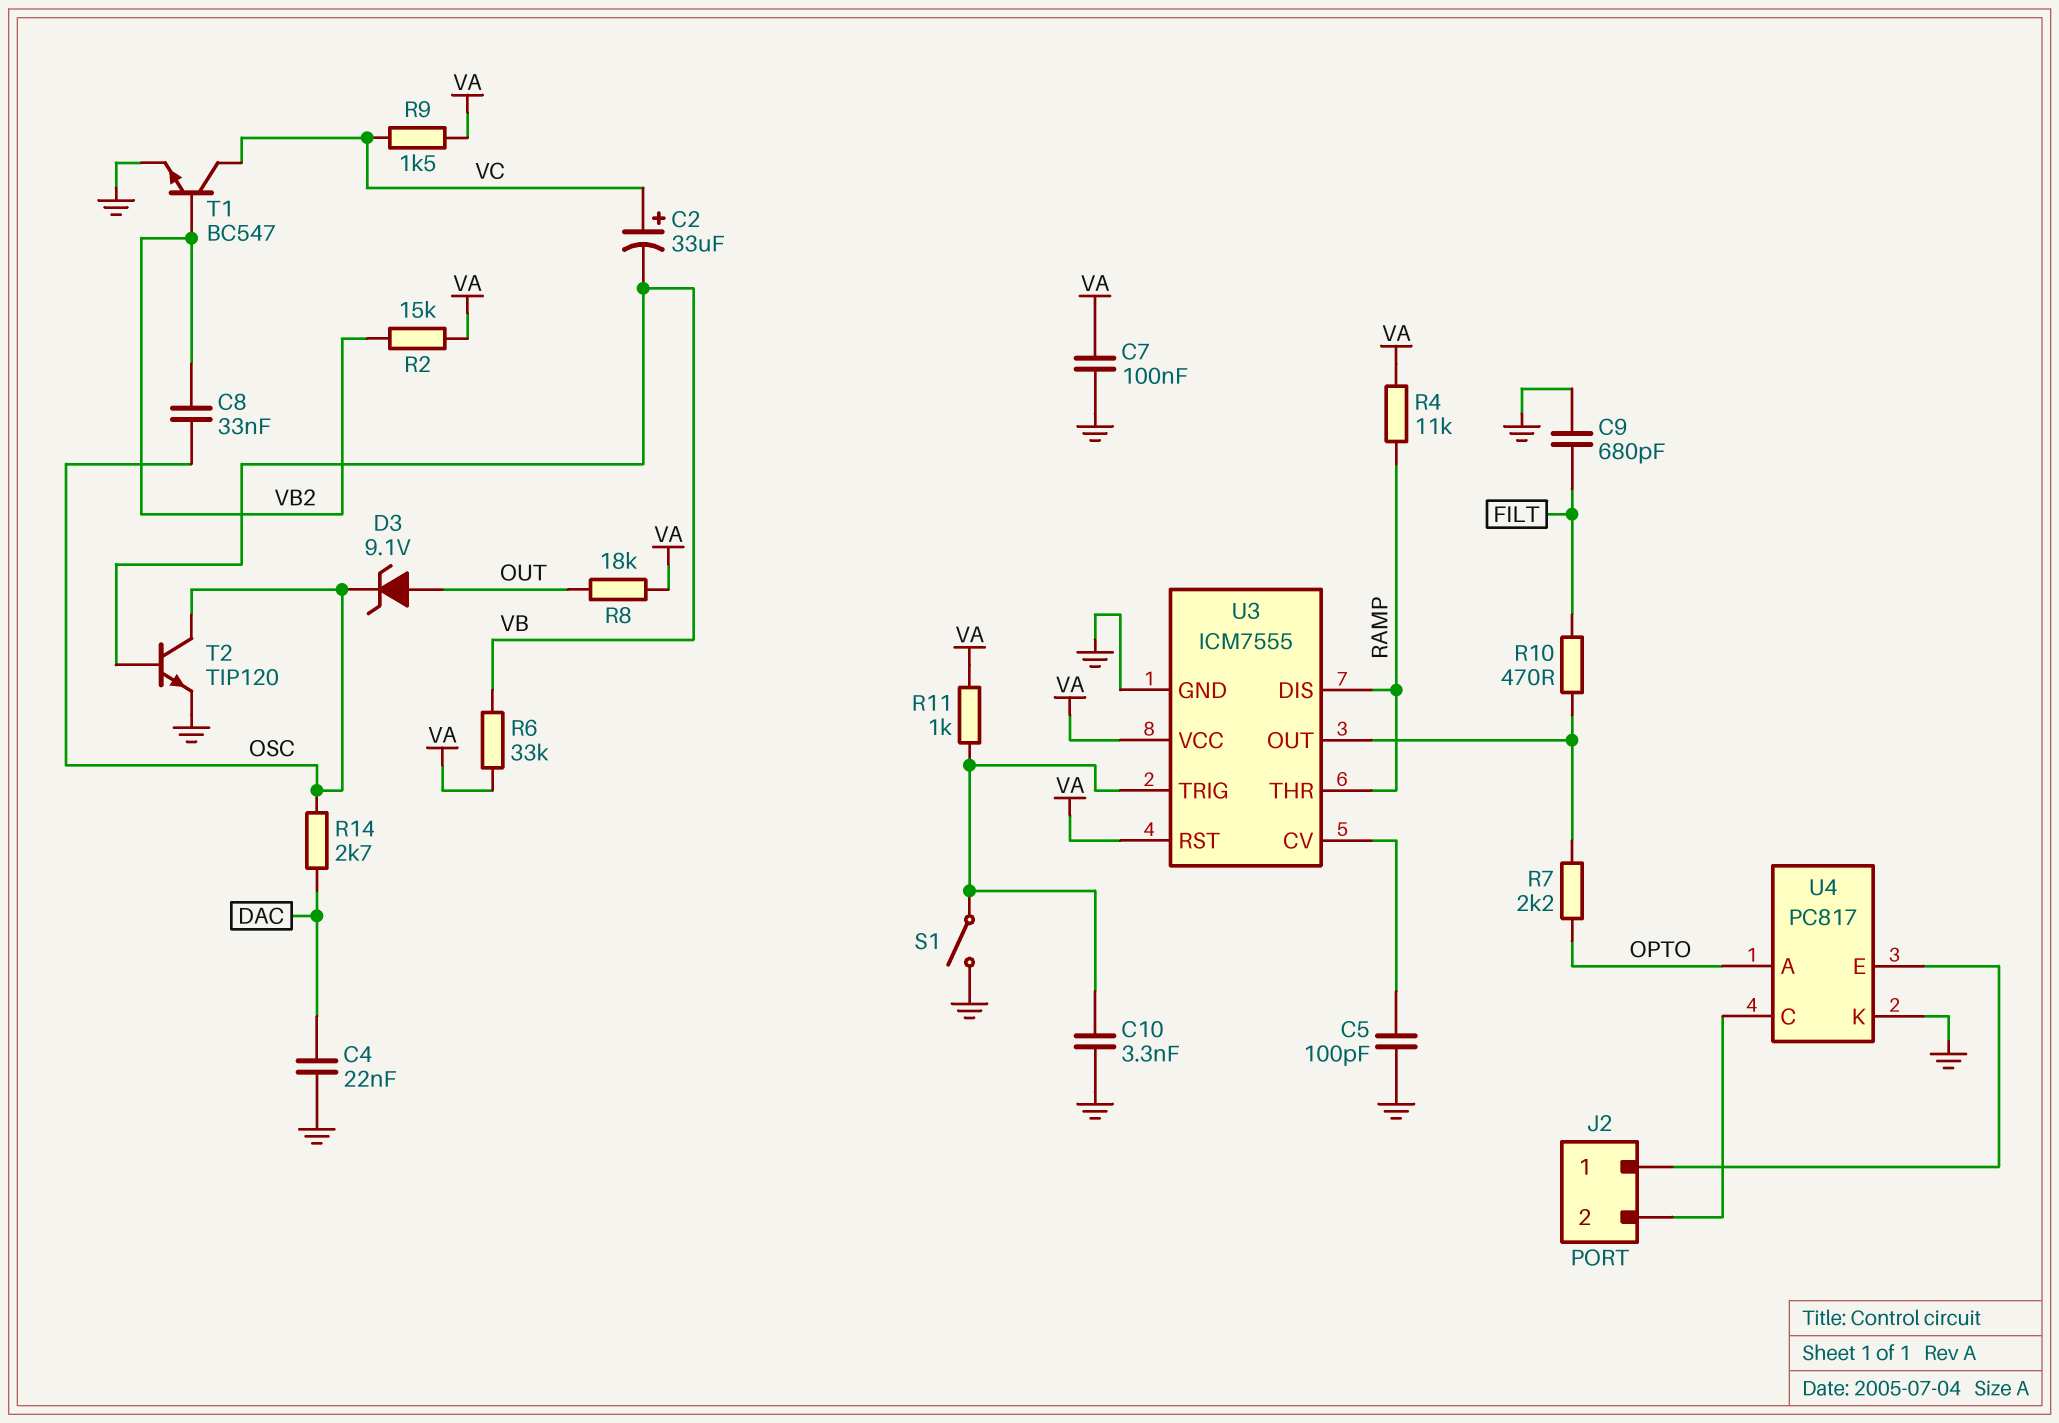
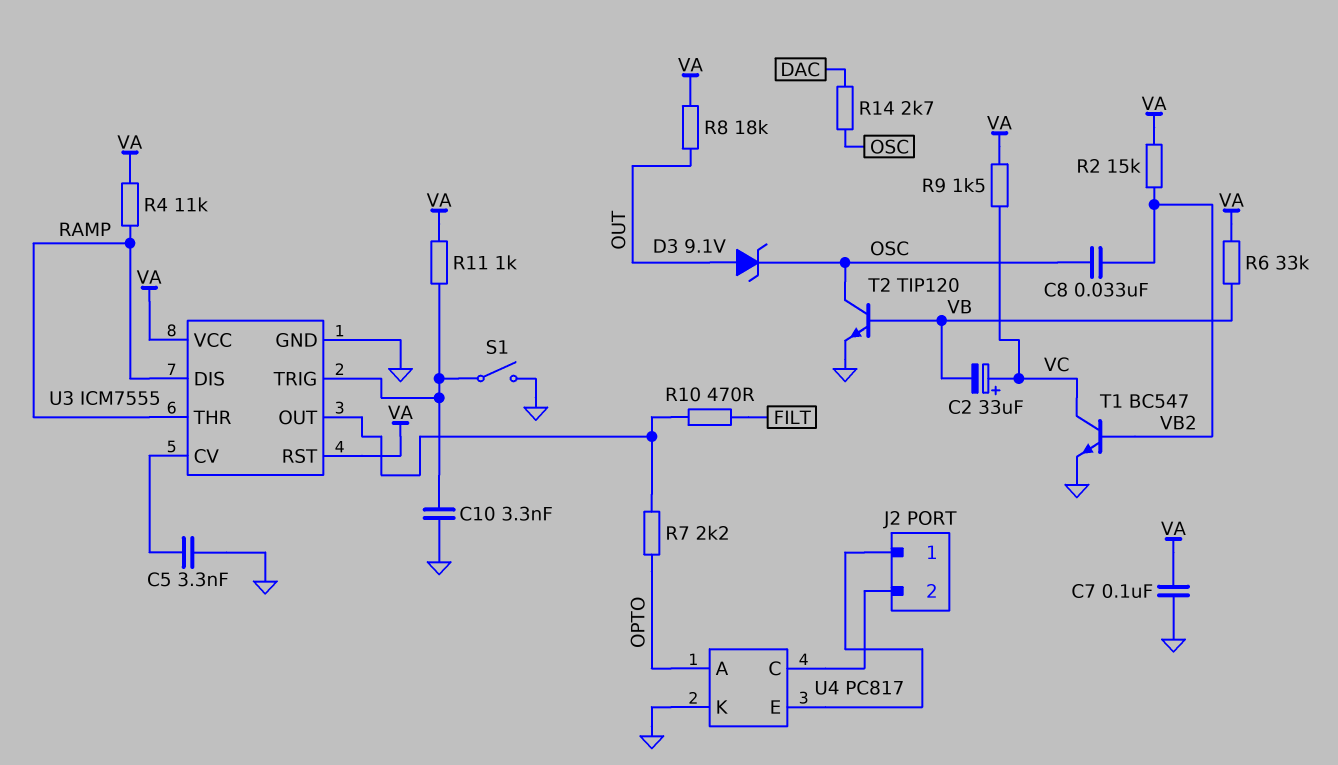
C4: 22nF (DAC, GND) -> none
C5: 100pF (GND, U3/CV) -> 3.3nF (GND, U3/CV)
C9: 680pF (FILT, GND) -> none

